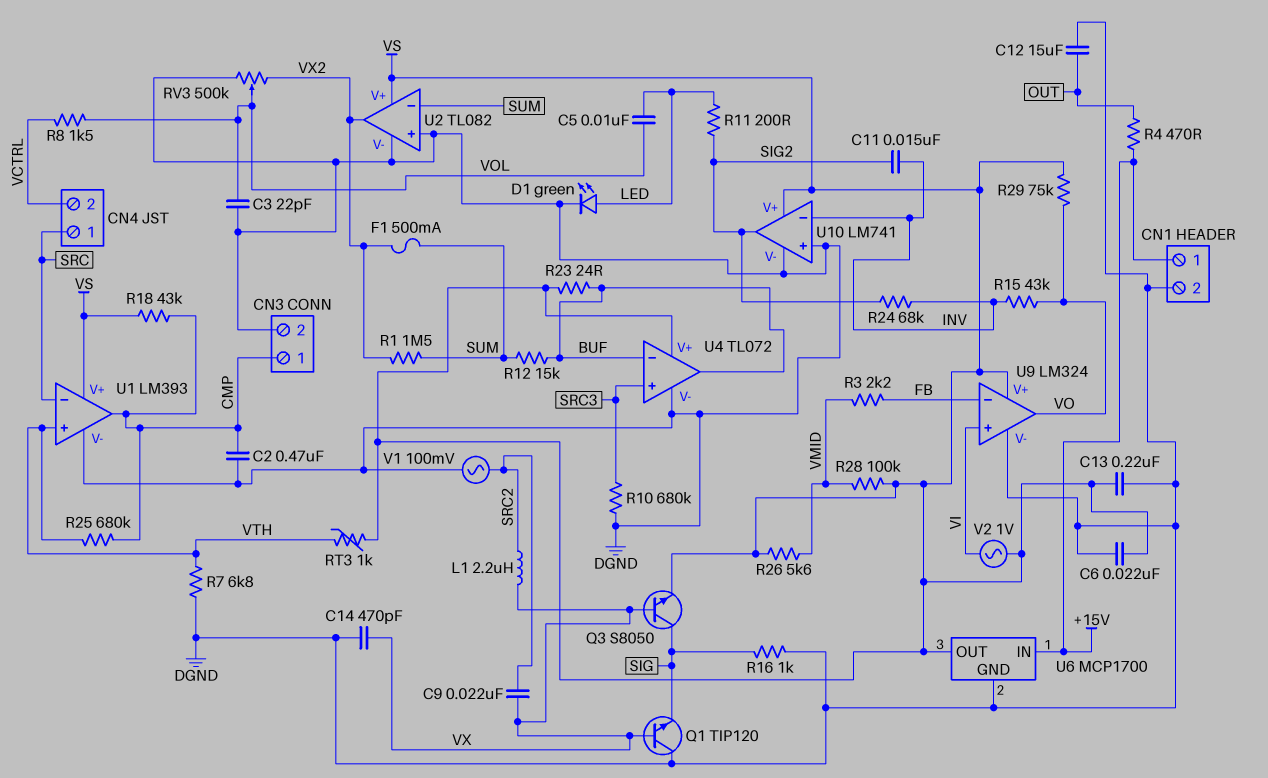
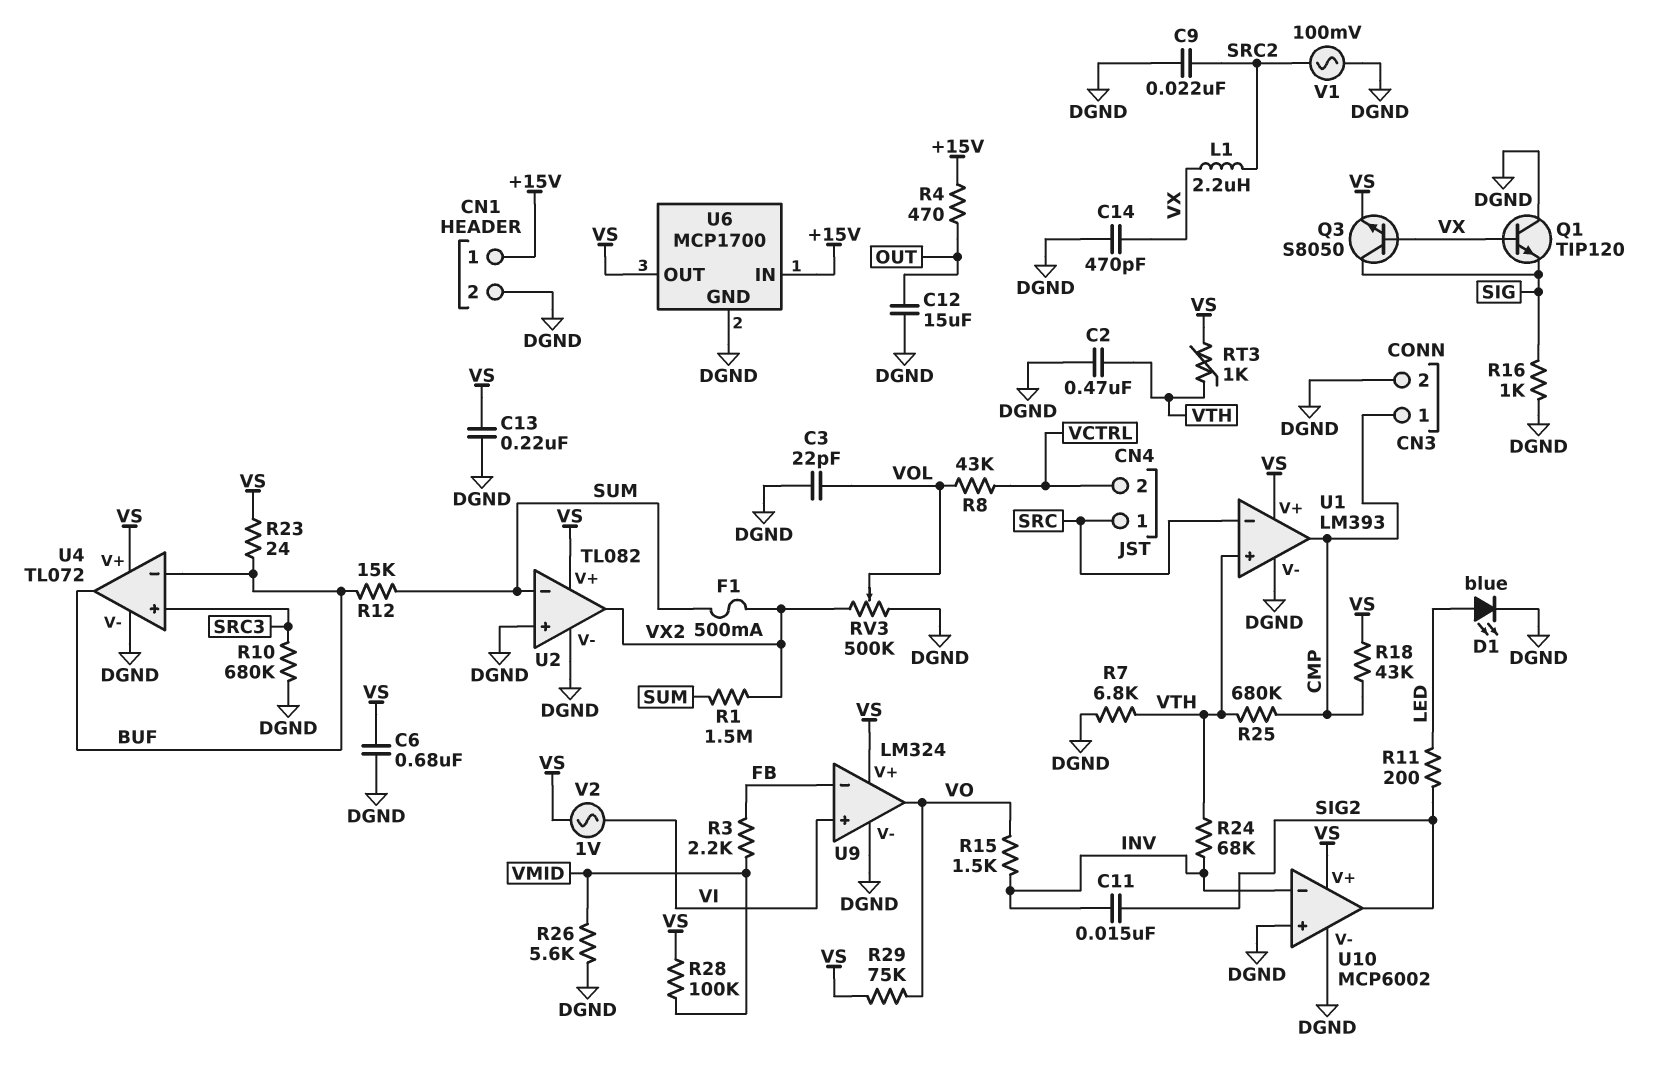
C2: 470nF (CMP, DGND) -> 470nF (DGND, VTH)
C5: 10nF (LED, VOL) -> none
C6: 22nF (DGND, VS) -> 680nF (DGND, VS)
C9: 22nF (SRC2, VX) -> 22nF (DGND, SRC2)
D1: LED green (A LED, K DGND) -> LED blue (A LED, K DGND)
R8: 1.5k (VCTRL, VOL) -> 43k (VCTRL, VOL)
R15: 43k (INV, VO) -> 1.5k (INV, VO)
R24: 68k (INV, SIG2) -> 68k (INV, VTH)
R26: 5.6k (VMID, VS) -> 5.6k (DGND, VMID)
U10: LM741 -> MCP6002

